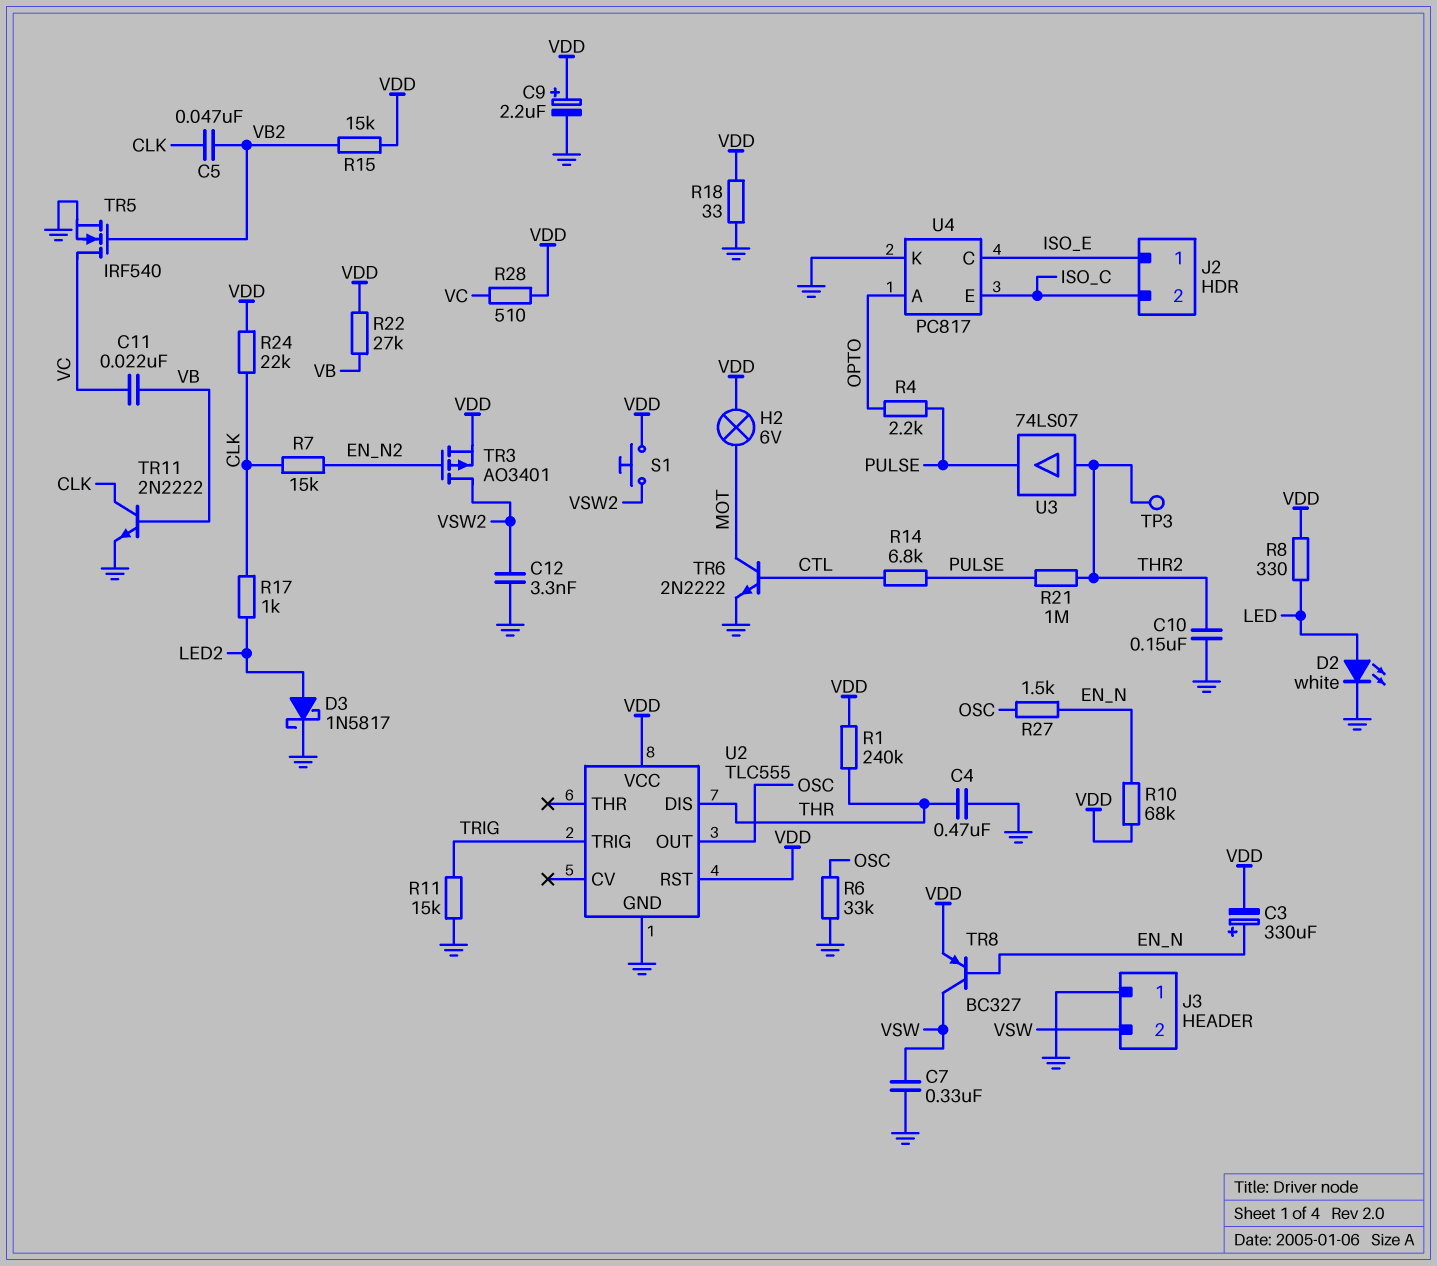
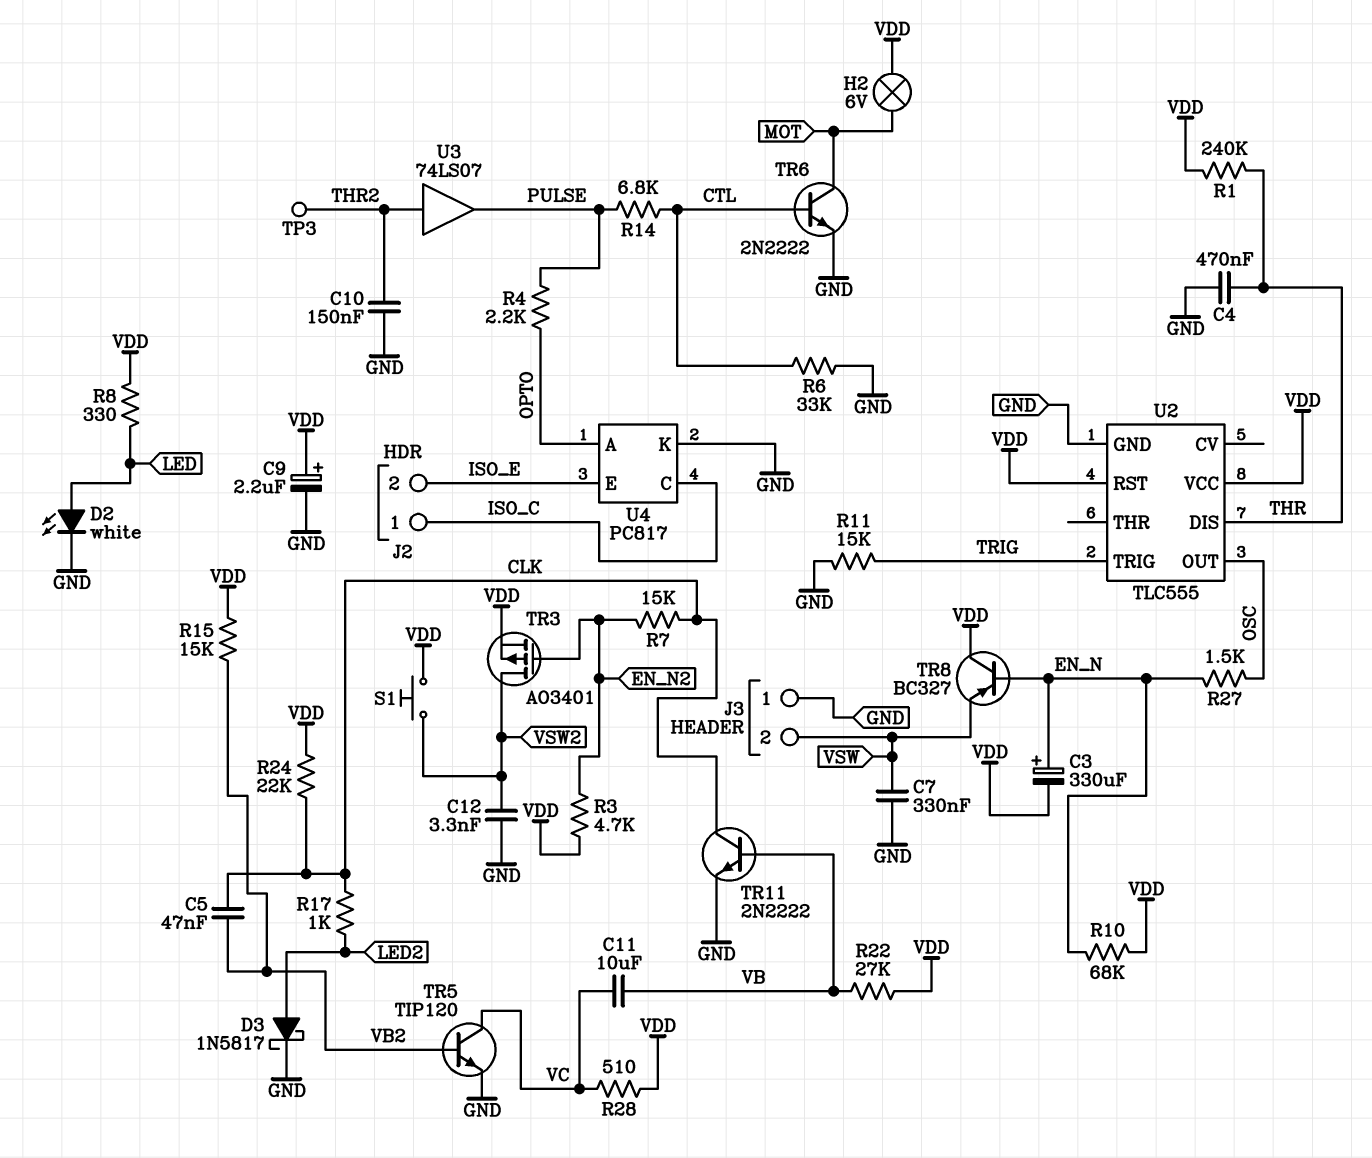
C11: 22nF (VB, VC) -> 10uF (VB, VC)
J2 pin 1: ISO_E -> ISO_C
J2 pin 2: ISO_C -> ISO_E
R3: none -> 4.7k (EN_N2, VDD)
R6: 33k (GND, OSC) -> 33k (CTL, GND)
R18: 33 (GND, VDD) -> none
R21: 1M (PULSE, THR2) -> none
TR5: NMOS IRF540 (G VB2, D VC, S GND) -> NPN TIP120 (B VB2, C VC, E GND)
TR8: PNP BC327 (B EN_N, C VSW, E VDD) -> PNP BC327 (B EN_N, C VDD, E VSW)
U4 pin C: ISO_E -> ISO_C
U4 pin E: ISO_C -> ISO_E

